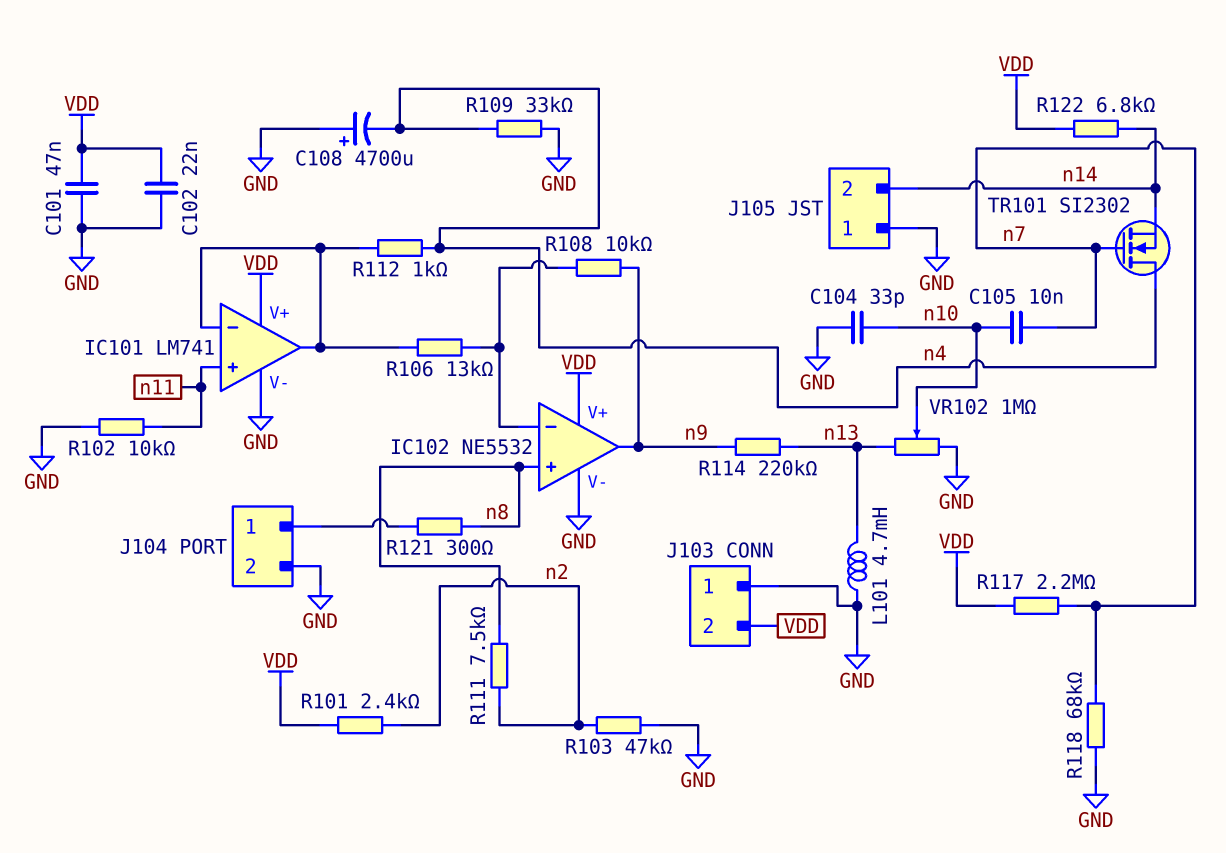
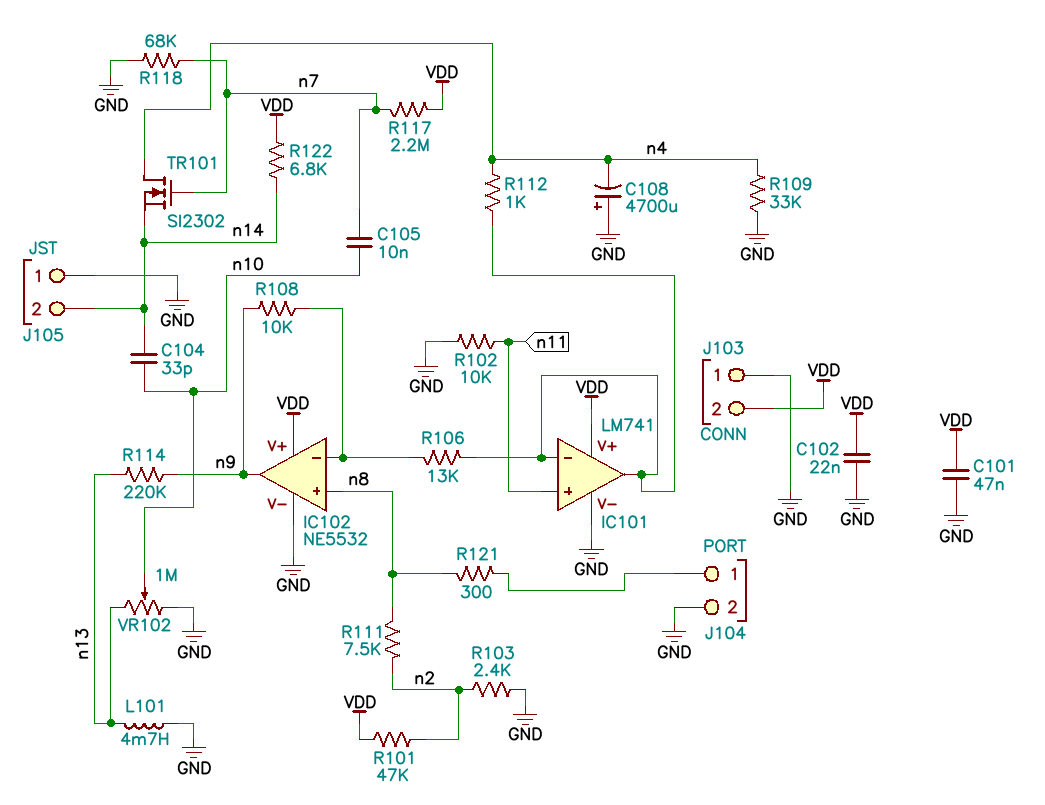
C104: 33pF (GND, n10) -> 33pF (n10, n14)
R101: 2.4k (VDD, n2) -> 47k (VDD, n2)
R103: 47k (GND, n2) -> 2.4k (GND, n2)

